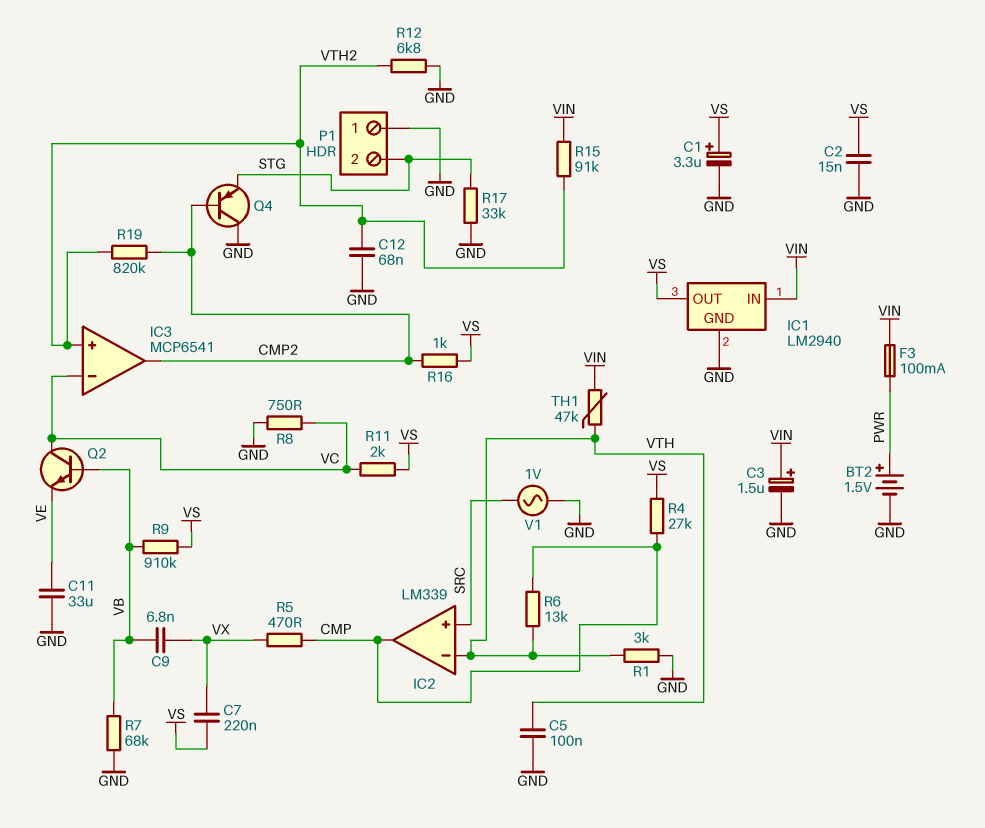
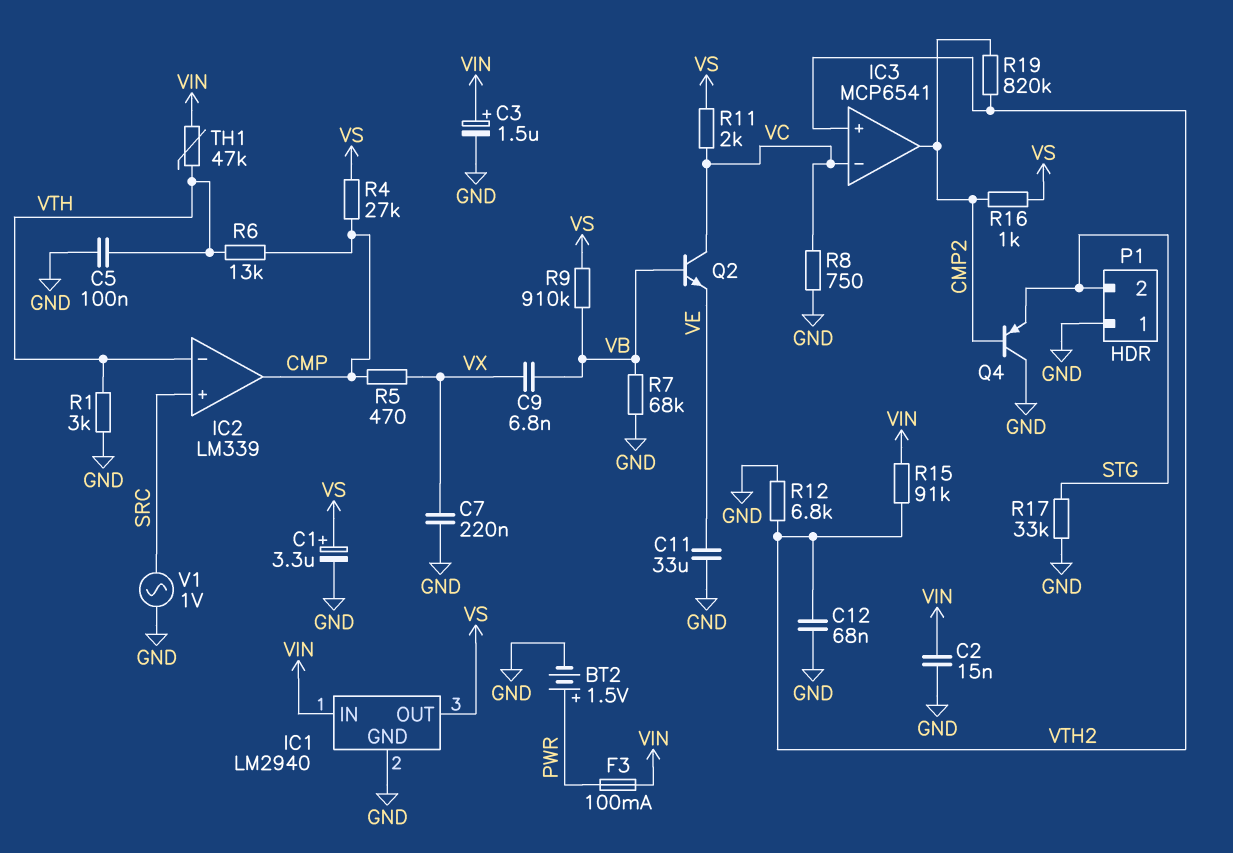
C2: 15nF (GND, VS) -> 15nF (GND, VIN)
C7: 220nF (VS, VX) -> 220nF (GND, VX)

